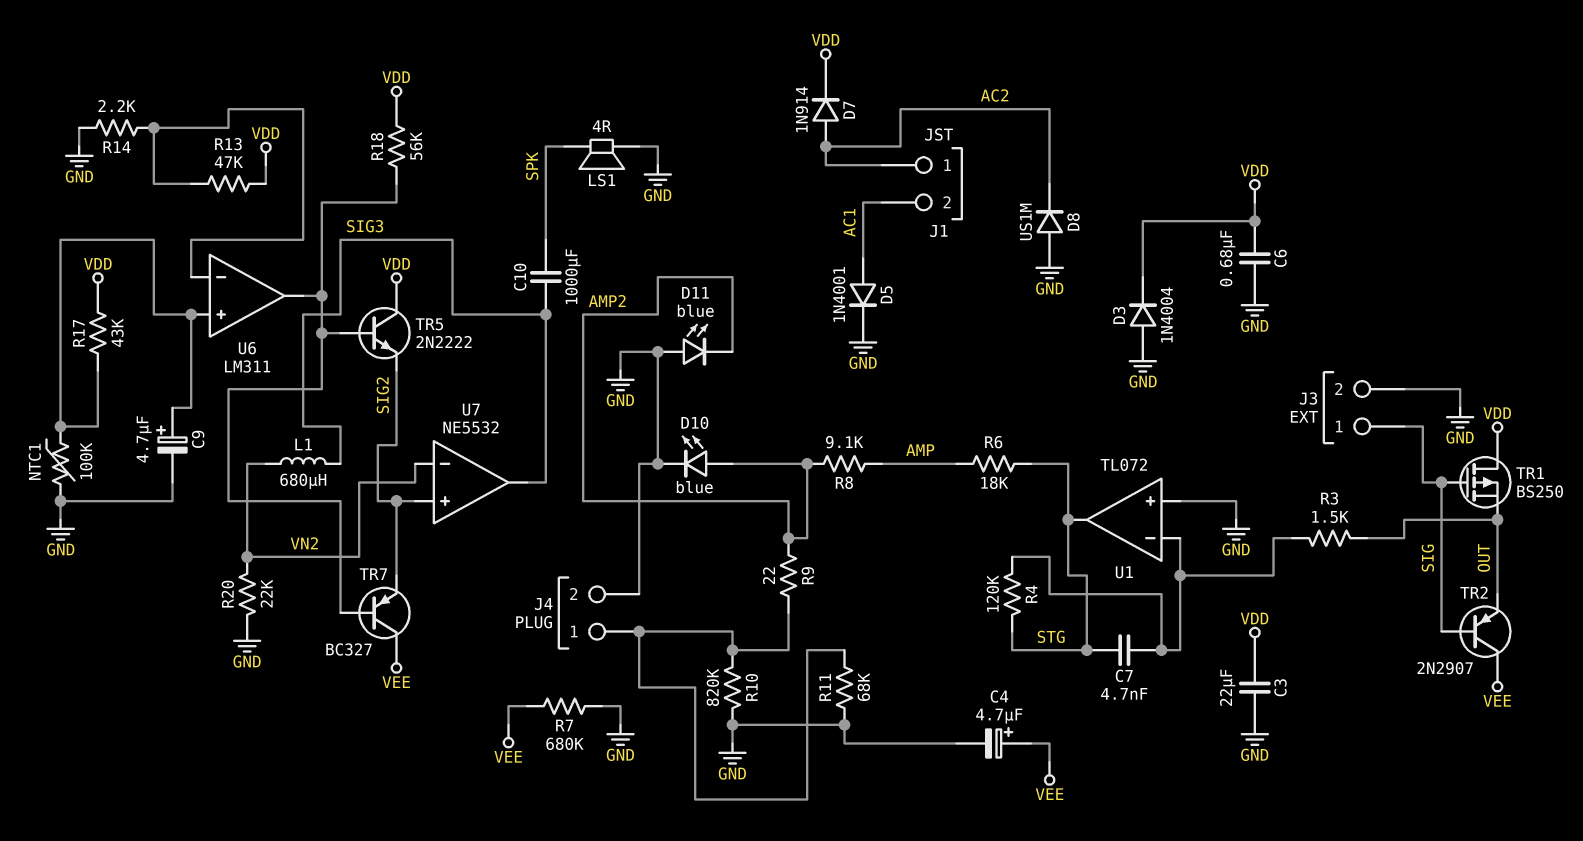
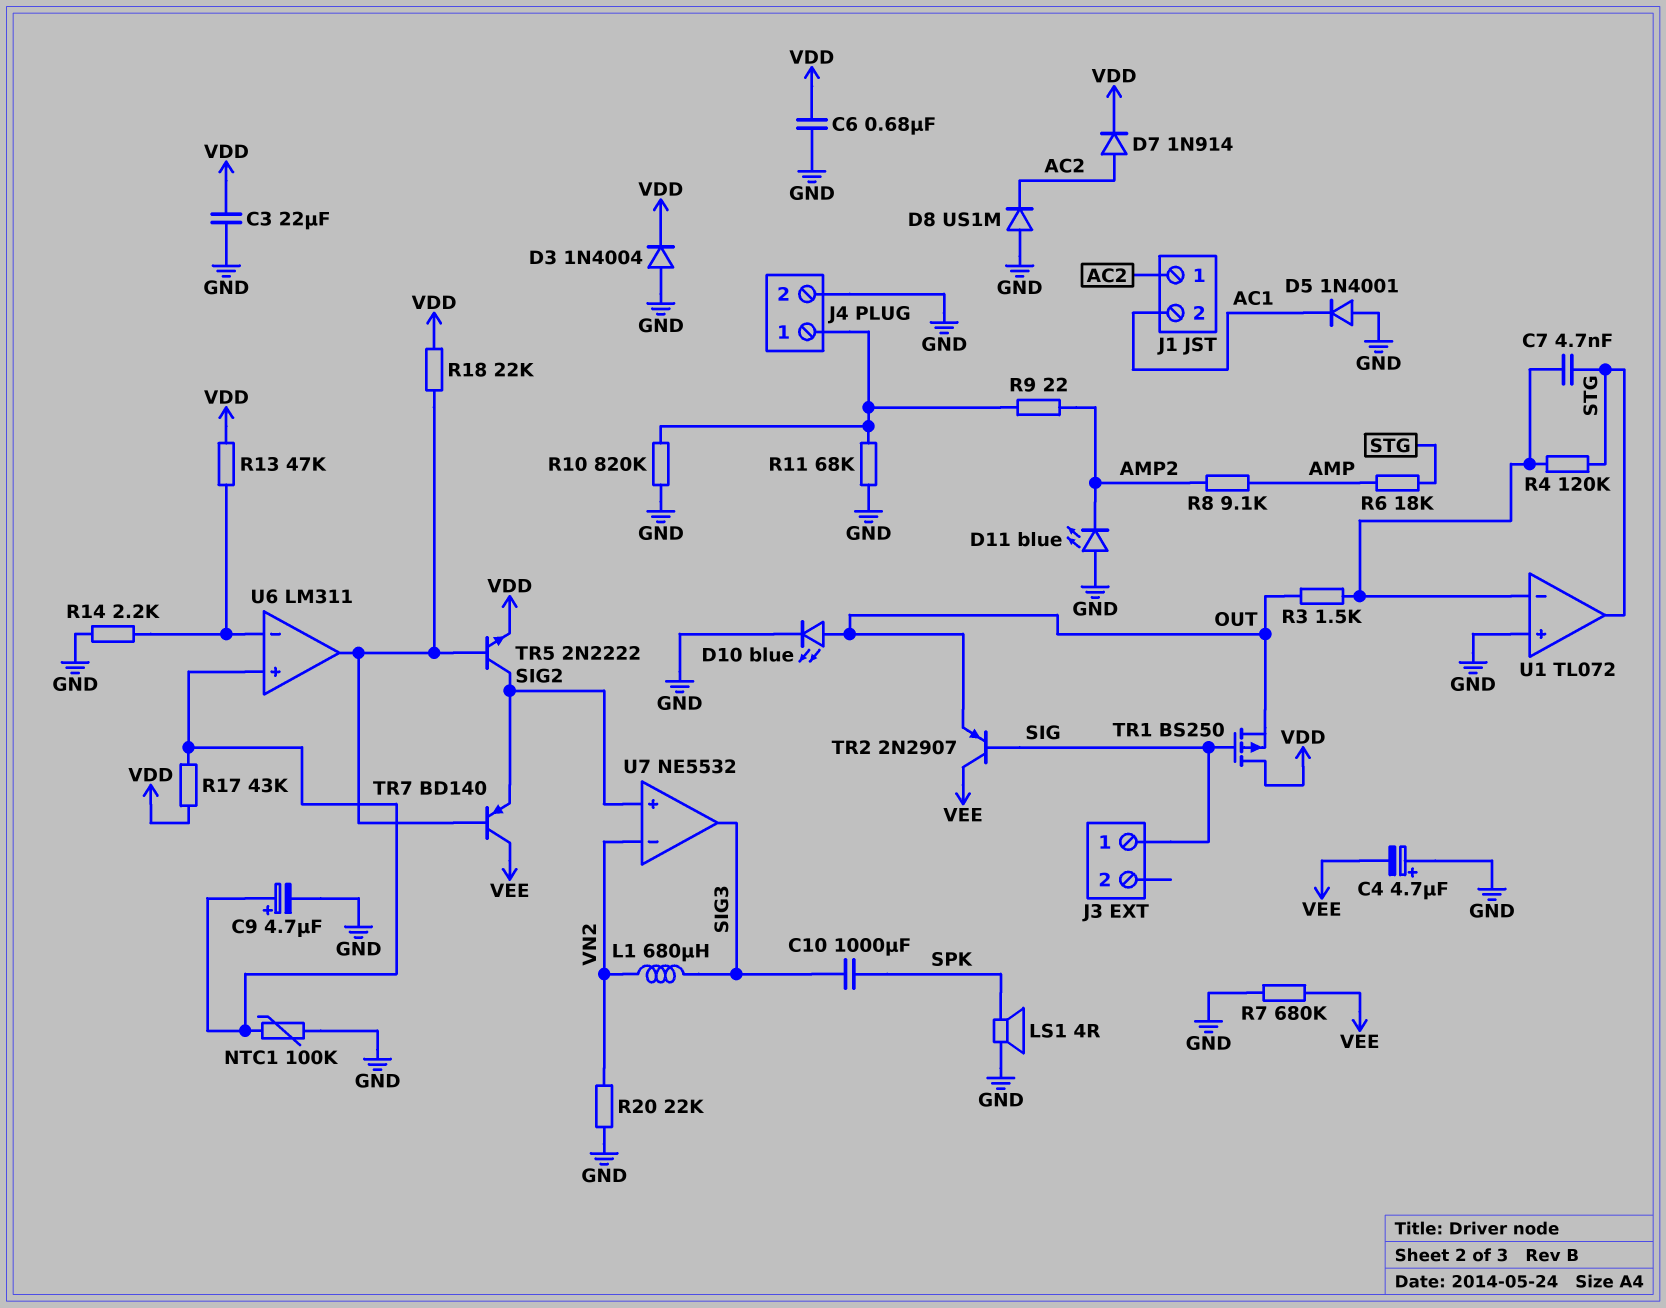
C4: 4.7uF (plus VEE, minus GND) -> 4.7uF (plus GND, minus VEE)
D5: diode 1N4001 (A AC1, K GND) -> diode 1N4001 (A GND, K AC1)
D10: LED blue (A AMP2, K GND) -> LED blue (A OUT, K GND)
J3 pin 2: GND -> none
R18: 56k (U6/out, VDD) -> 22k (U6/out, VDD)
TR5: NPN 2N2222 (B U6/out, C VDD, E SIG2) -> NPN 2N2222 (B U6/out, C SIG2, E VDD)
TR7: PNP BC327 (B U6/out, C VEE, E SIG2) -> PNP BD140 (B U6/out, C VEE, E SIG2)

